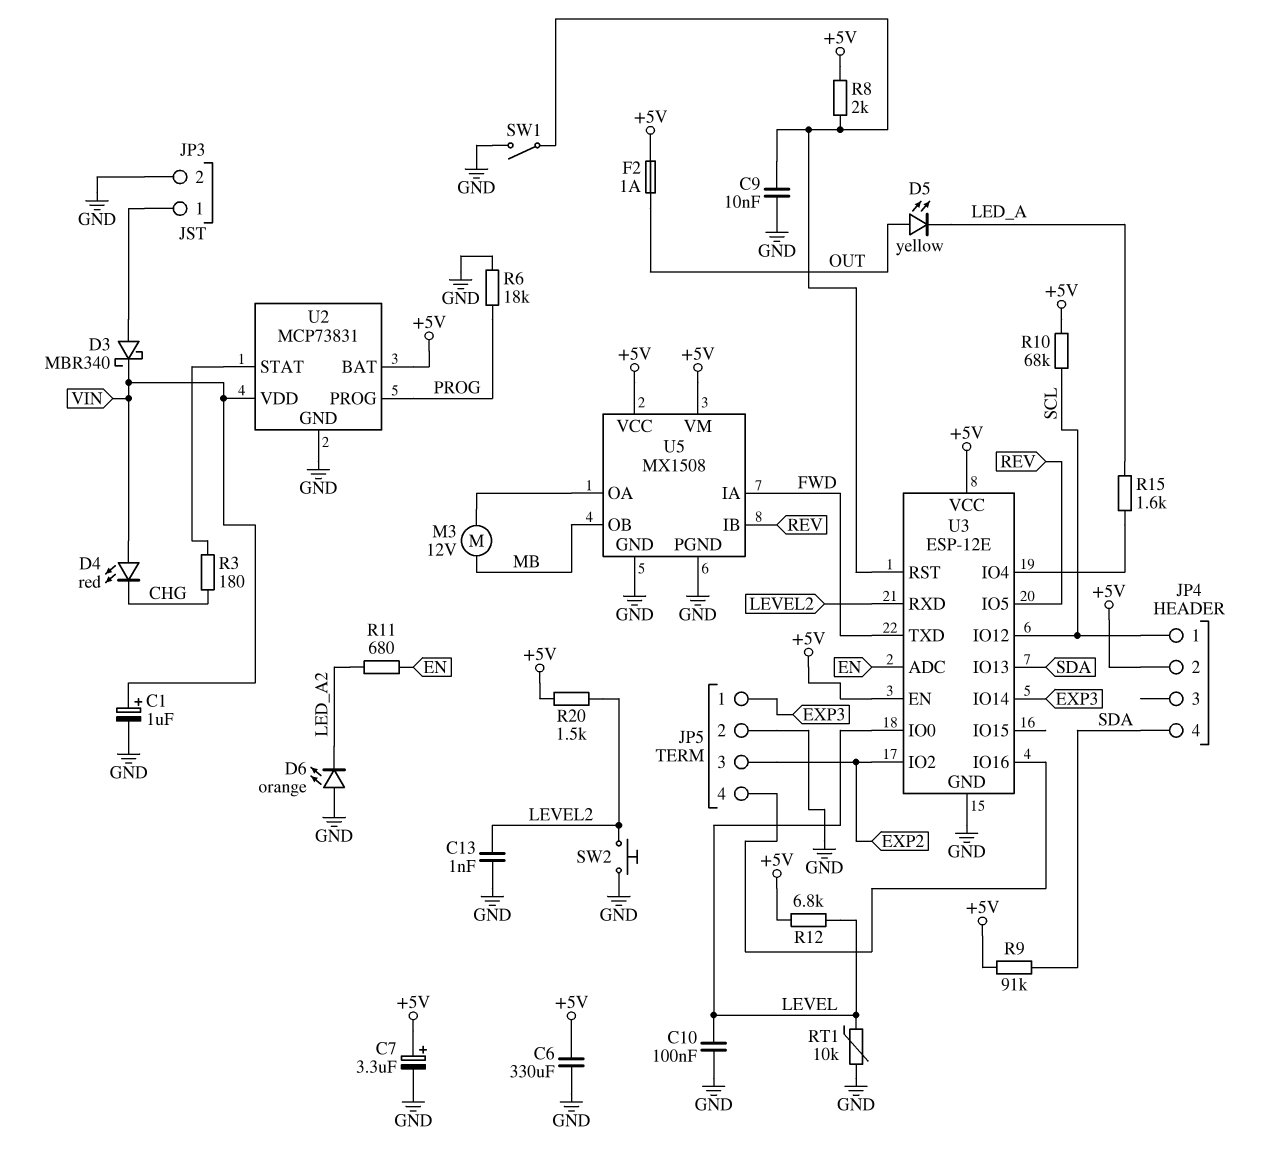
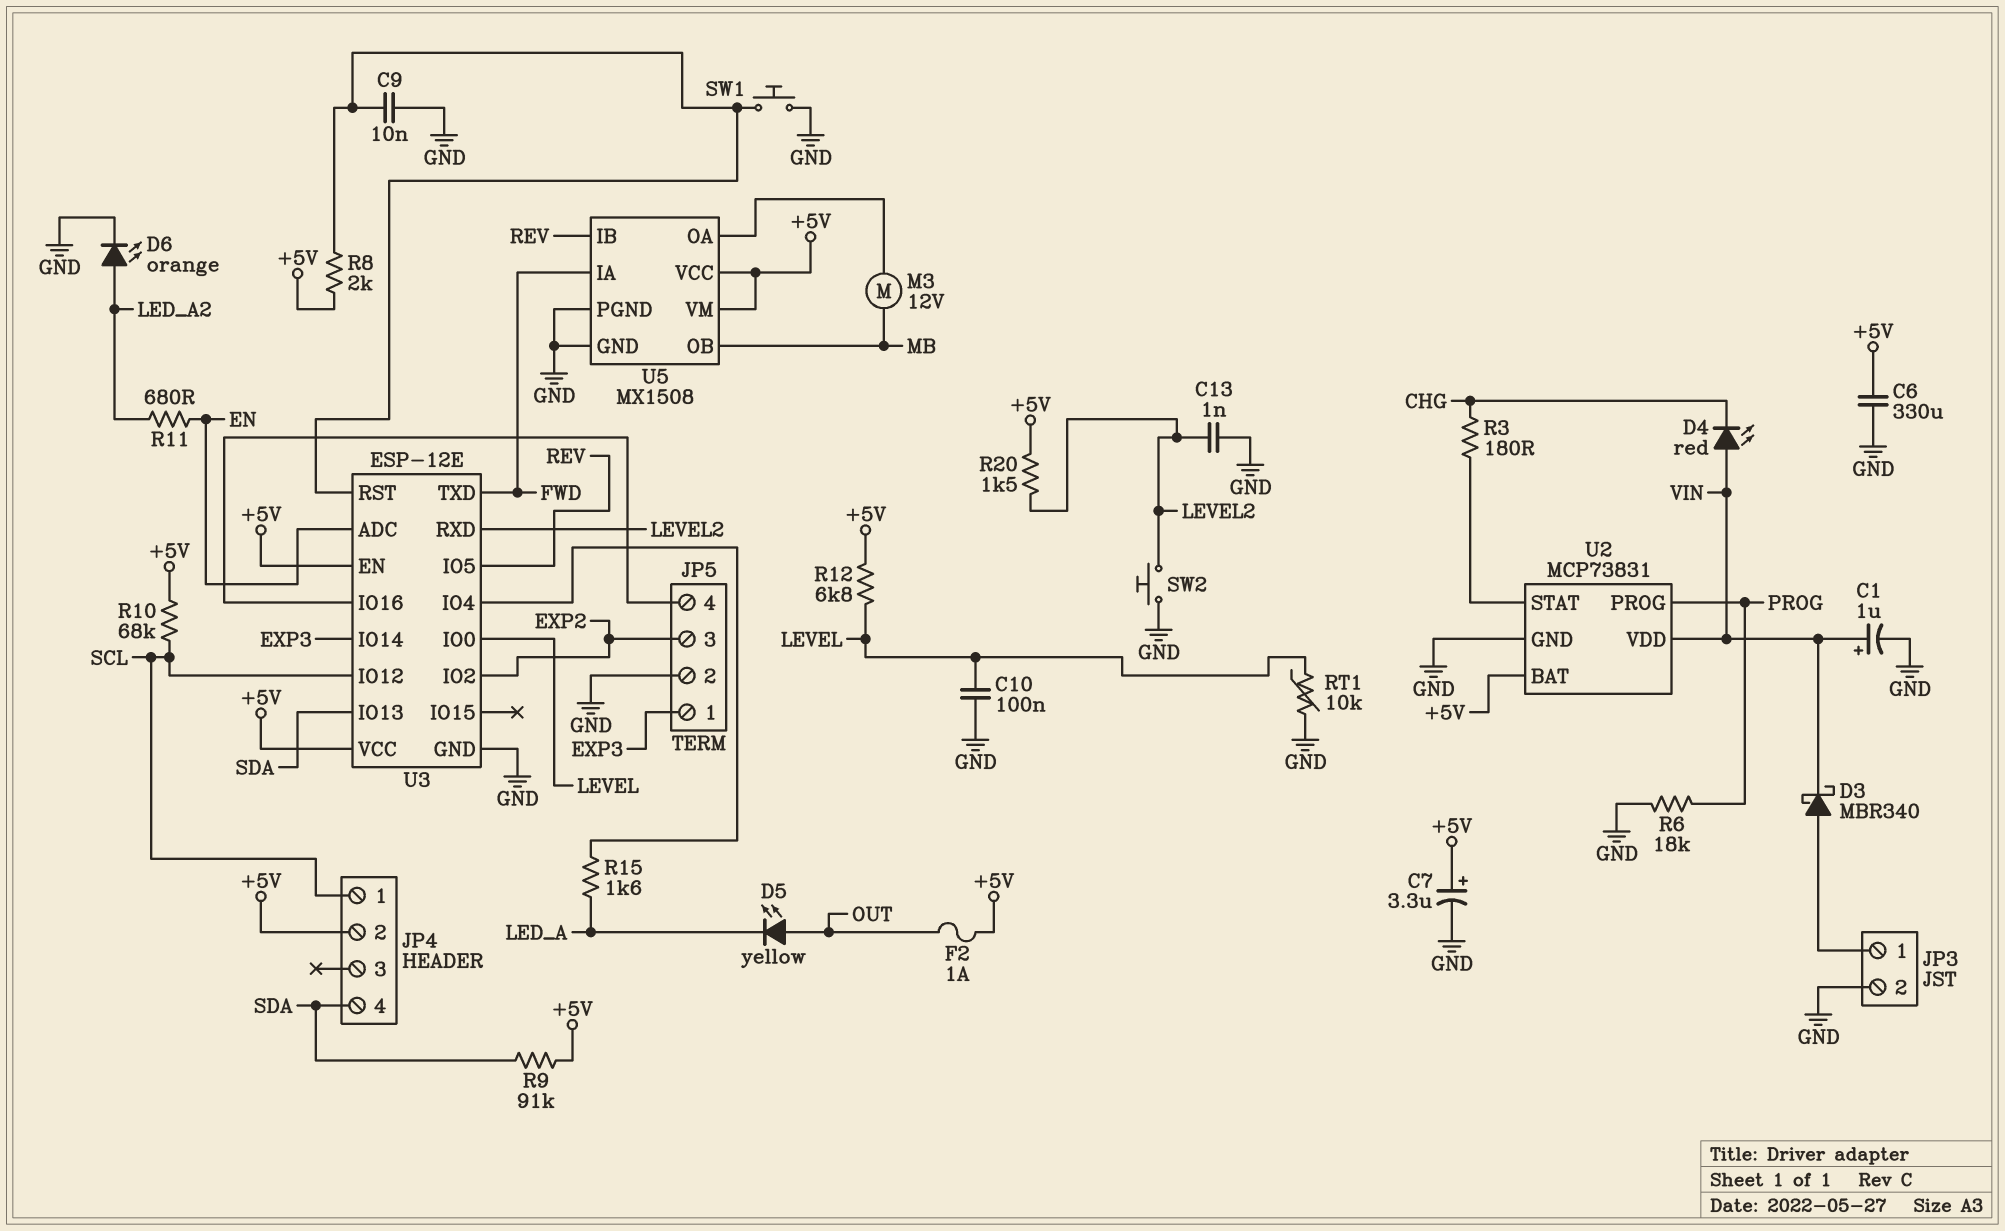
D6: LED orange (A GND, K LED_A2) -> LED orange (A LED_A2, K GND)
SW1: switch (GND, U3/RST) -> button (GND, U3/RST)

